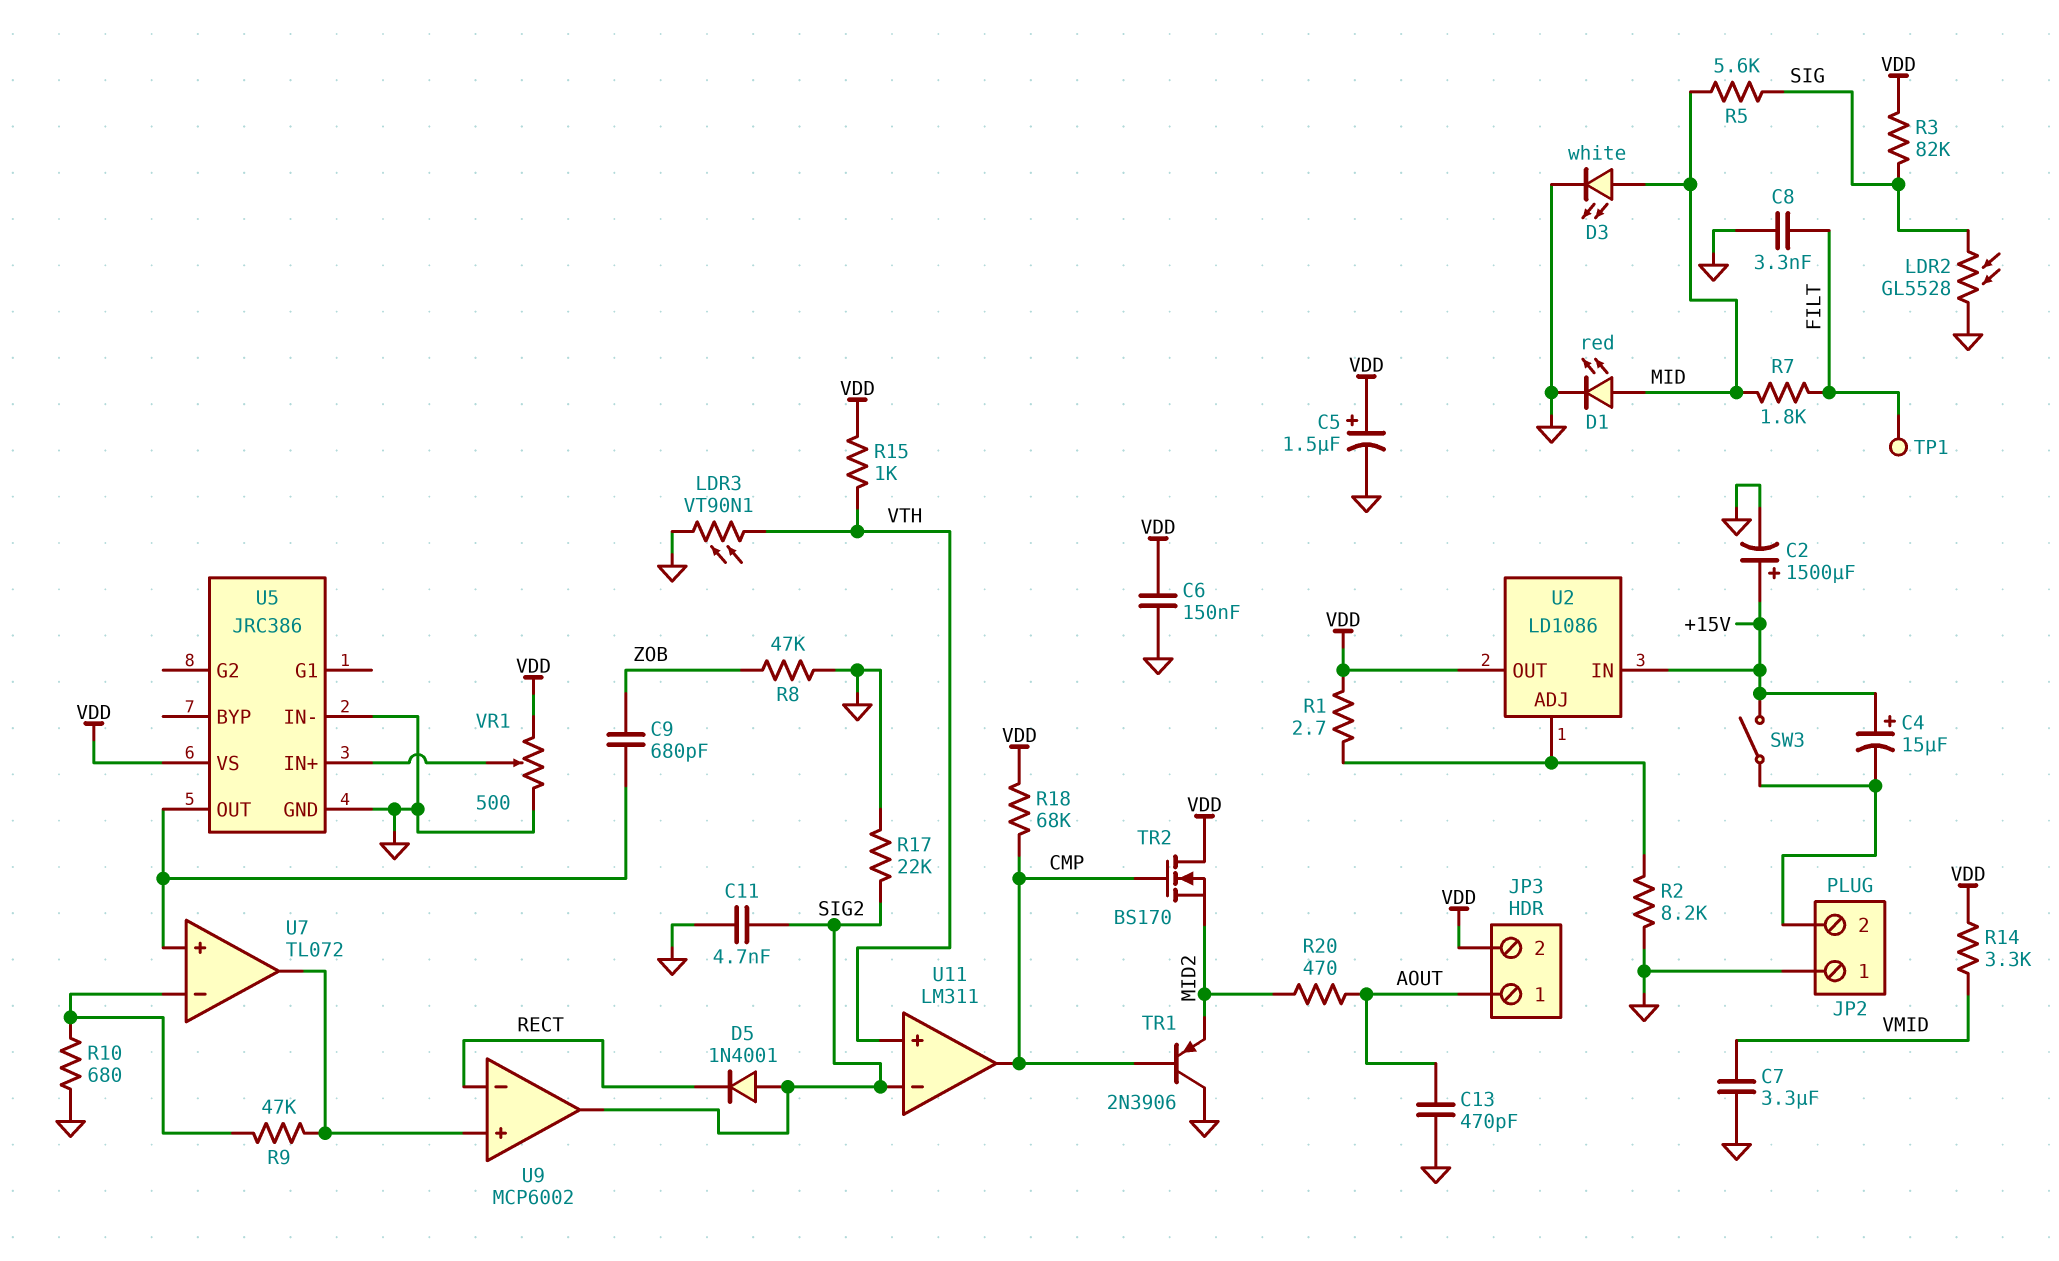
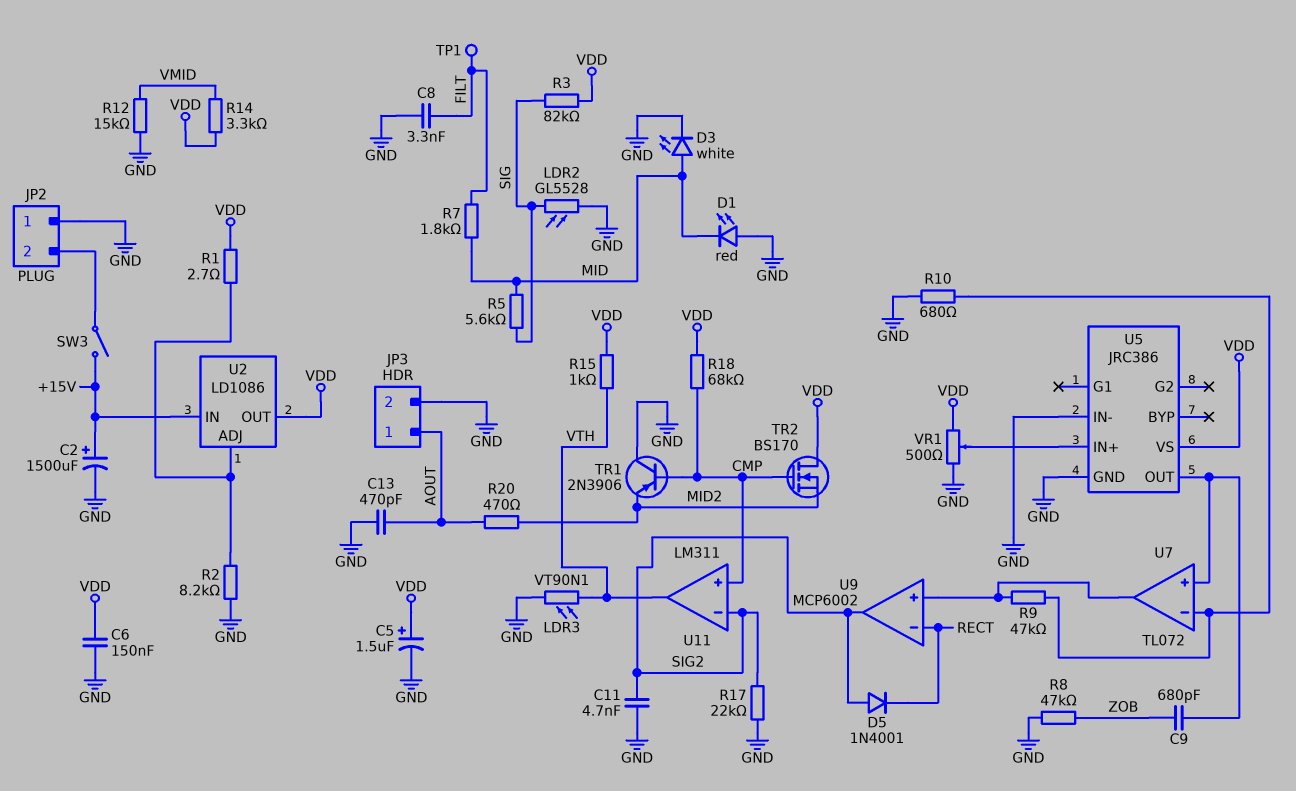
C4: 15uF (plus +15V, minus JP2/2) -> none
C7: 3.3uF (GND, VMID) -> none
D1: LED red (A MID, K GND) -> LED red (A GND, K MID)
JP3 pin 2: VDD -> GND
R12: none -> 15k (GND, VMID)
U11 pin in+: VTH -> CMP
U11 pin out: CMP -> VTH

